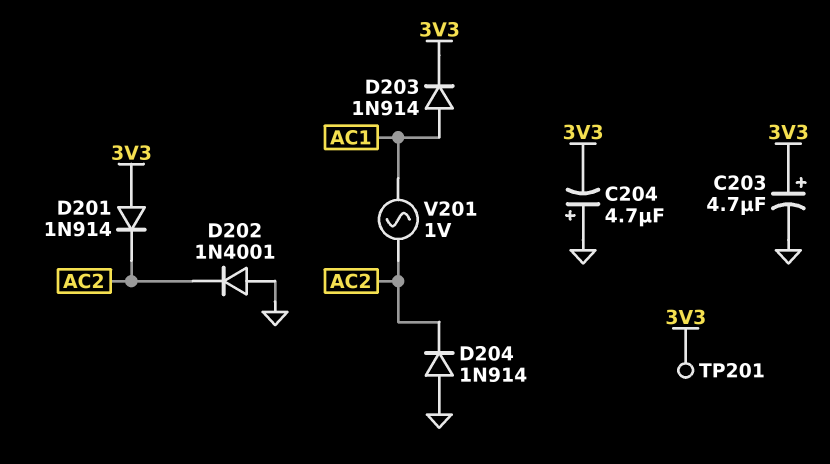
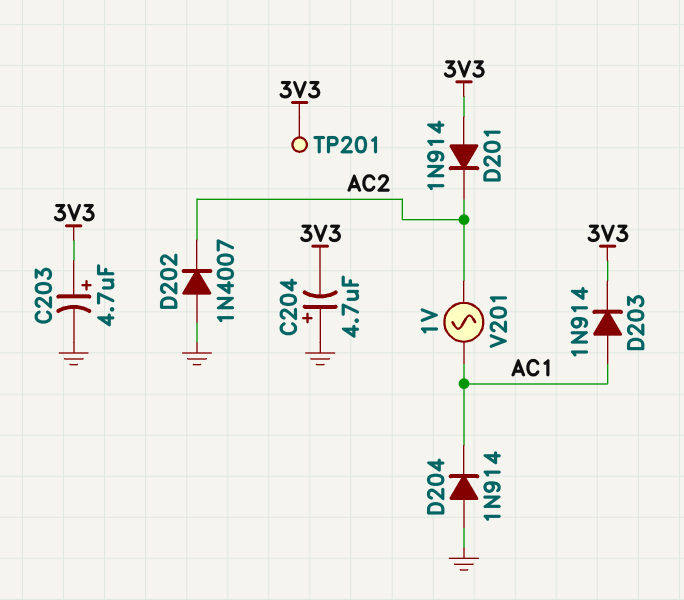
D202: diode 1N4001 (A GND, K AC2) -> diode 1N4007 (A GND, K AC2)
D204: diode 1N914 (A GND, K AC2) -> diode 1N914 (A GND, K AC1)

